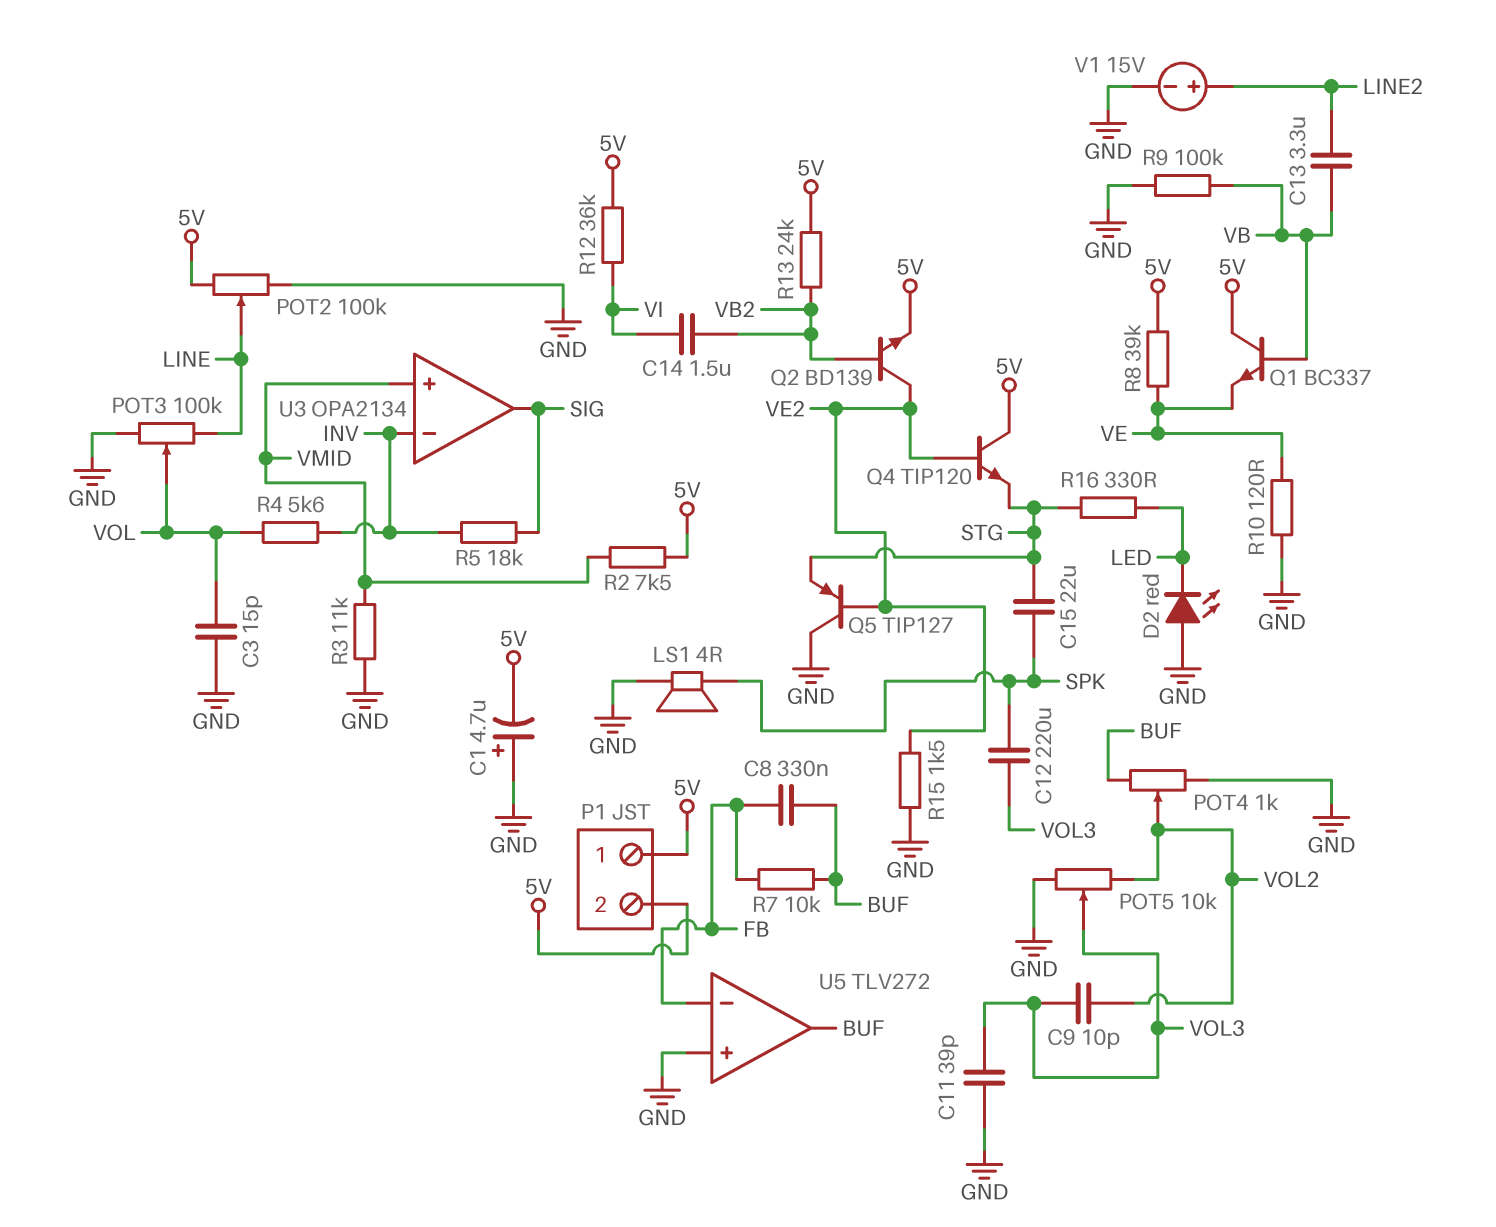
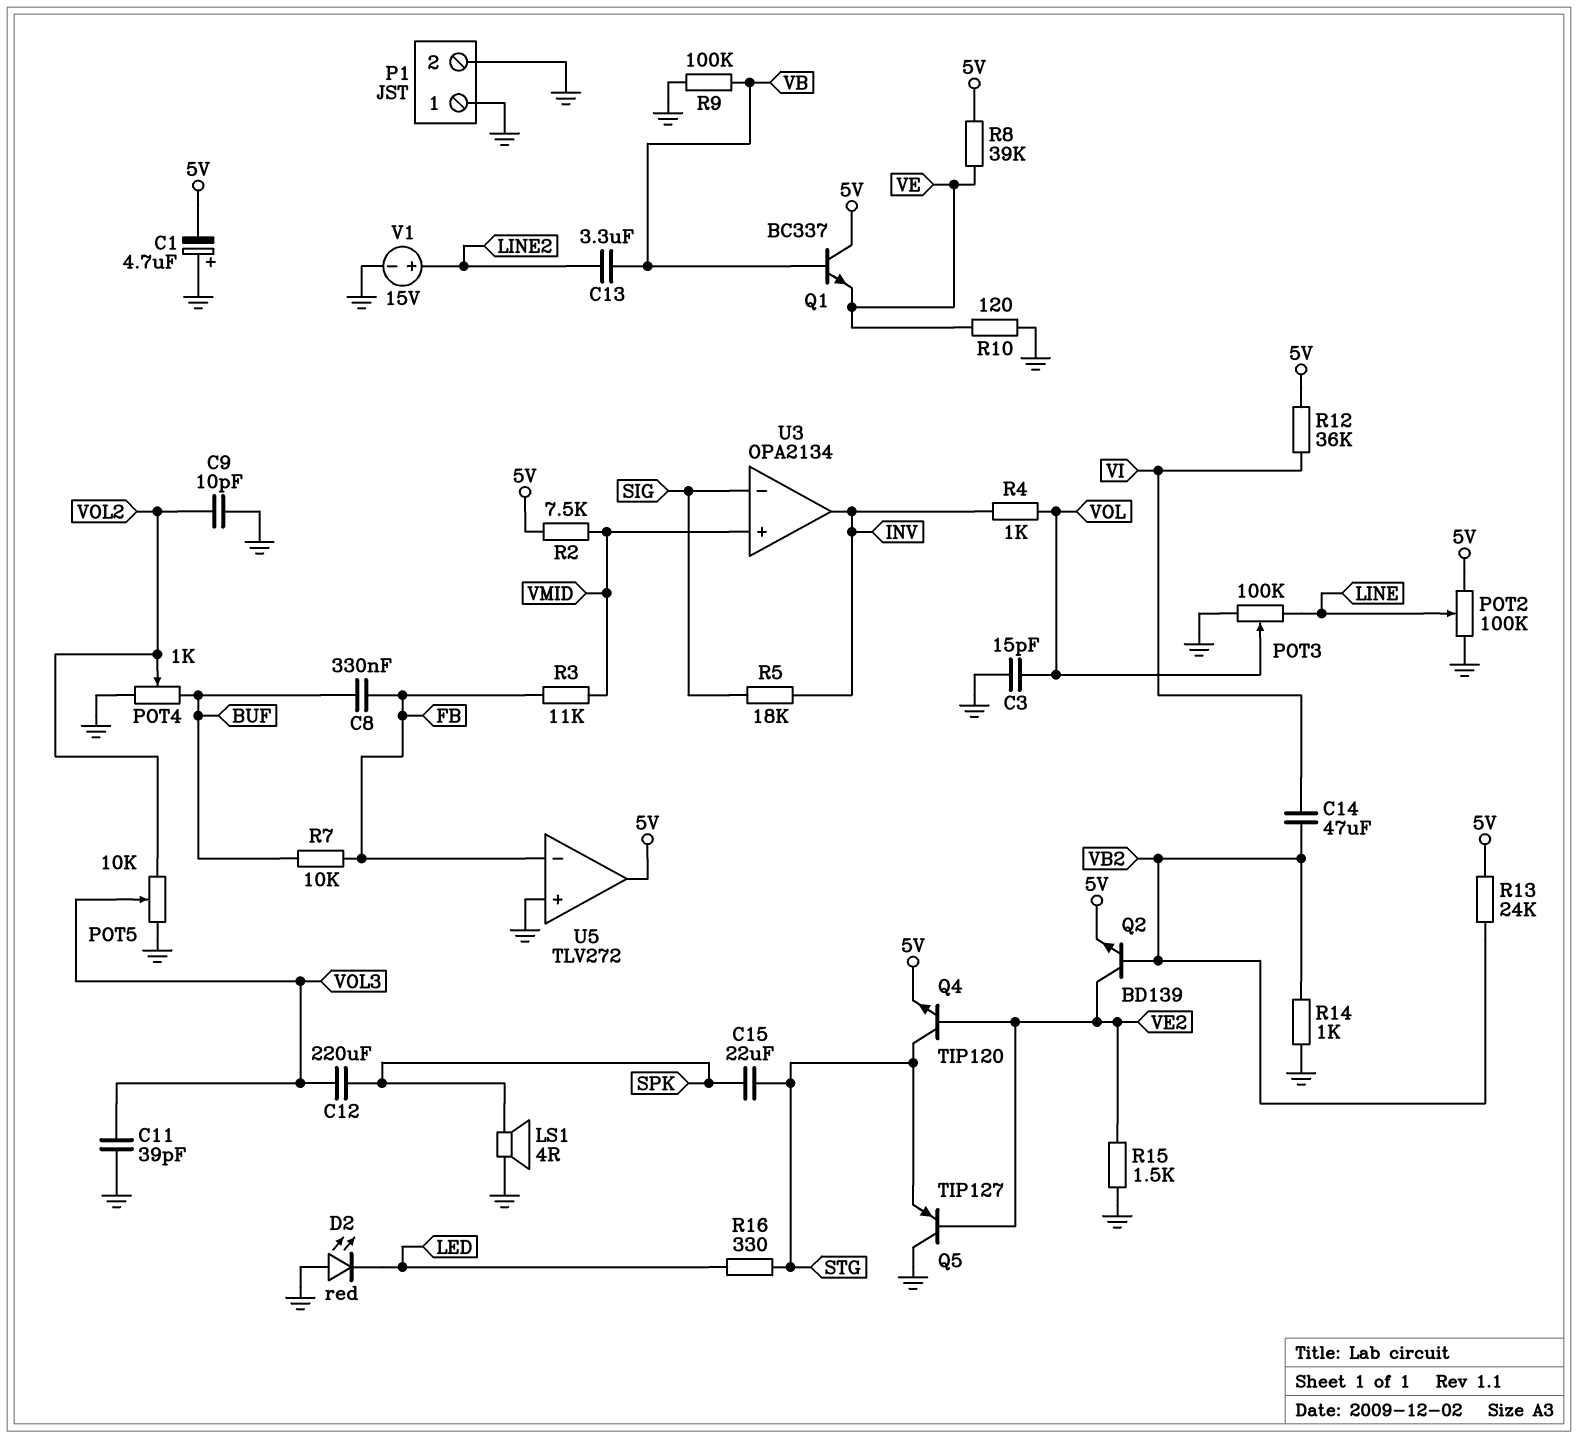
C9: 10pF (VOL2, VOL3) -> 10pF (GND, VOL2)
C14: 1.5uF (VB2, VI) -> 47uF (VB2, VI)
P1 pin 1: 5V -> GND
P1 pin 2: 5V -> GND
Q4: NPN TIP120 (B VE2, C 5V, E STG) -> NPN TIP120 (B VE2, C STG, E 5V)
R3: 11k (GND, VMID) -> 11k (FB, VMID)
R4: 5.6k (INV, VOL) -> 1k (INV, VOL)
R14: none -> 1k (GND, VB2)
U3 pin in-: INV -> SIG
U3 pin out: SIG -> INV
U5 pin out: BUF -> 5V

